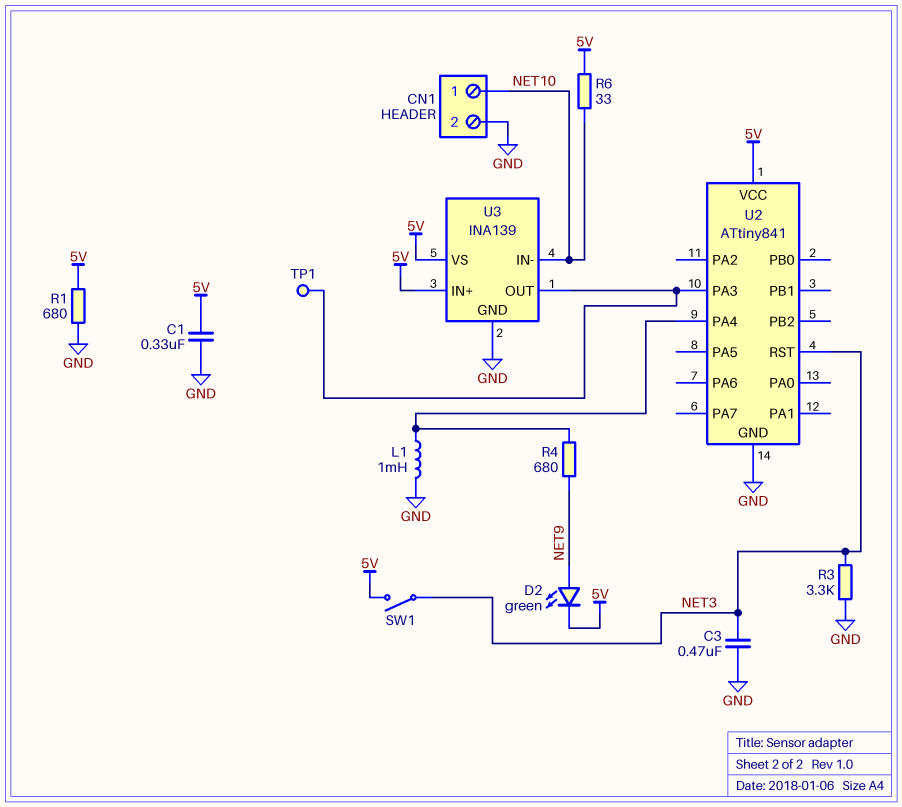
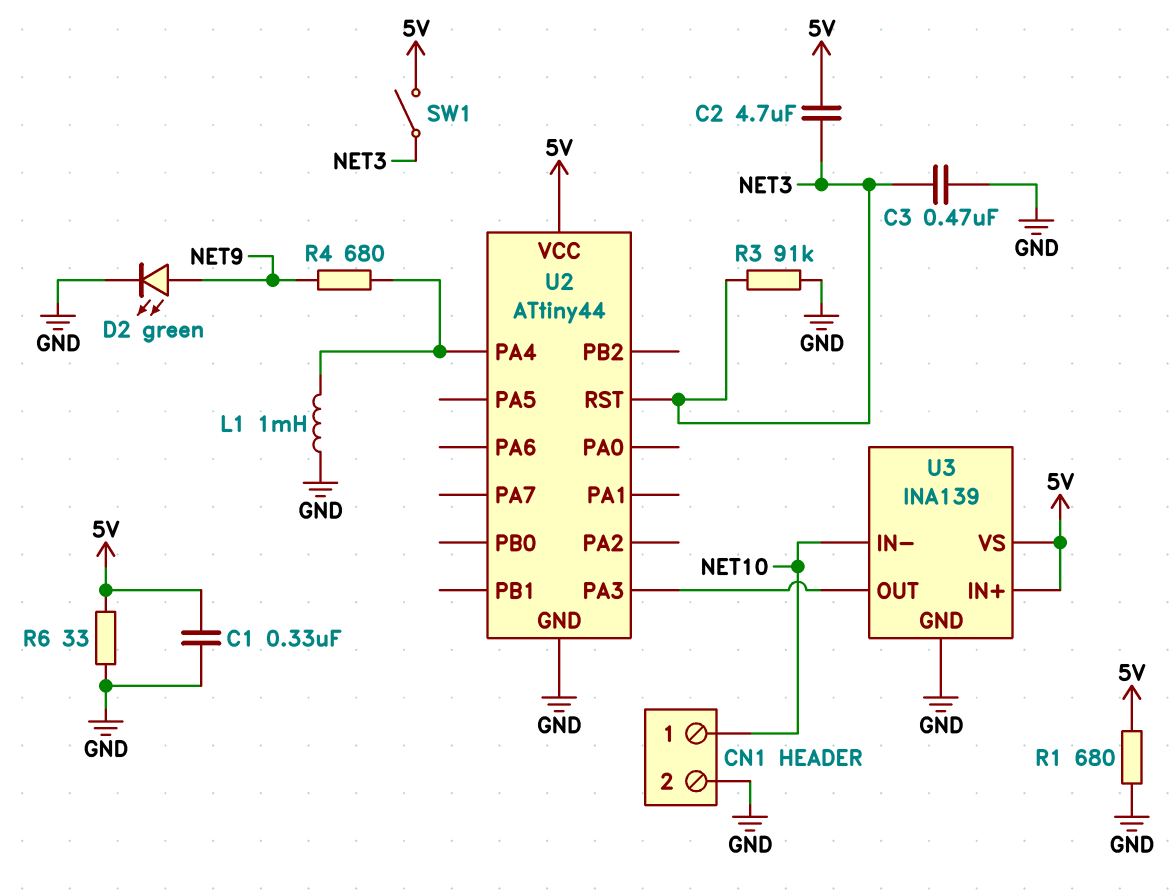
C2: none -> 4.7uF (5V, NET3)
D2: LED green (A NET9, K 5V) -> LED green (A NET9, K GND)
R3: 3.3k (GND, NET3) -> 91k (GND, NET3)
R6: 33 (5V, NET10) -> 33 (5V, GND)
TP1: test point (U2/PA3) -> none
U2: ATtiny841 -> ATtiny44

